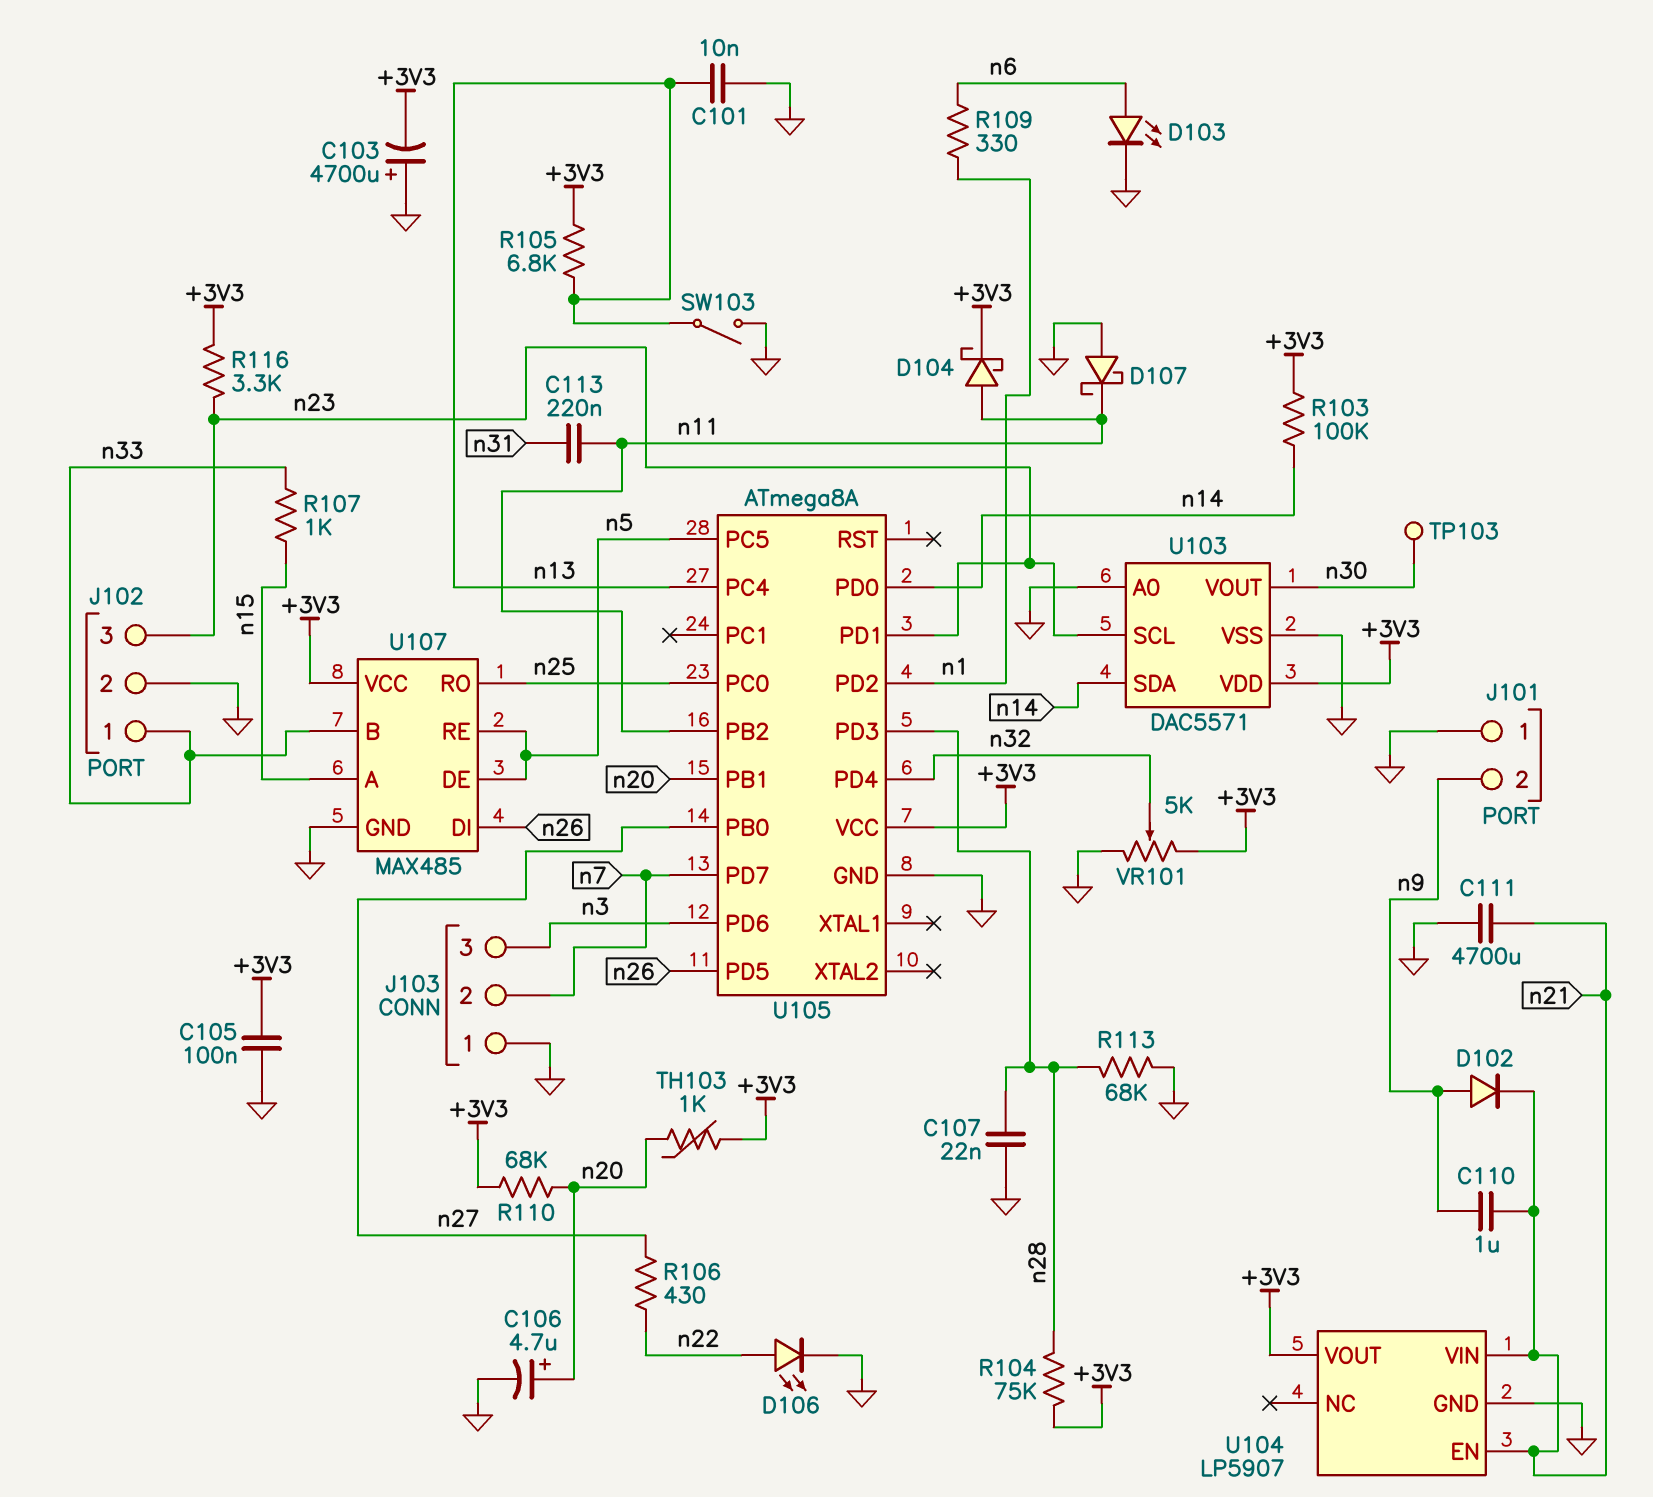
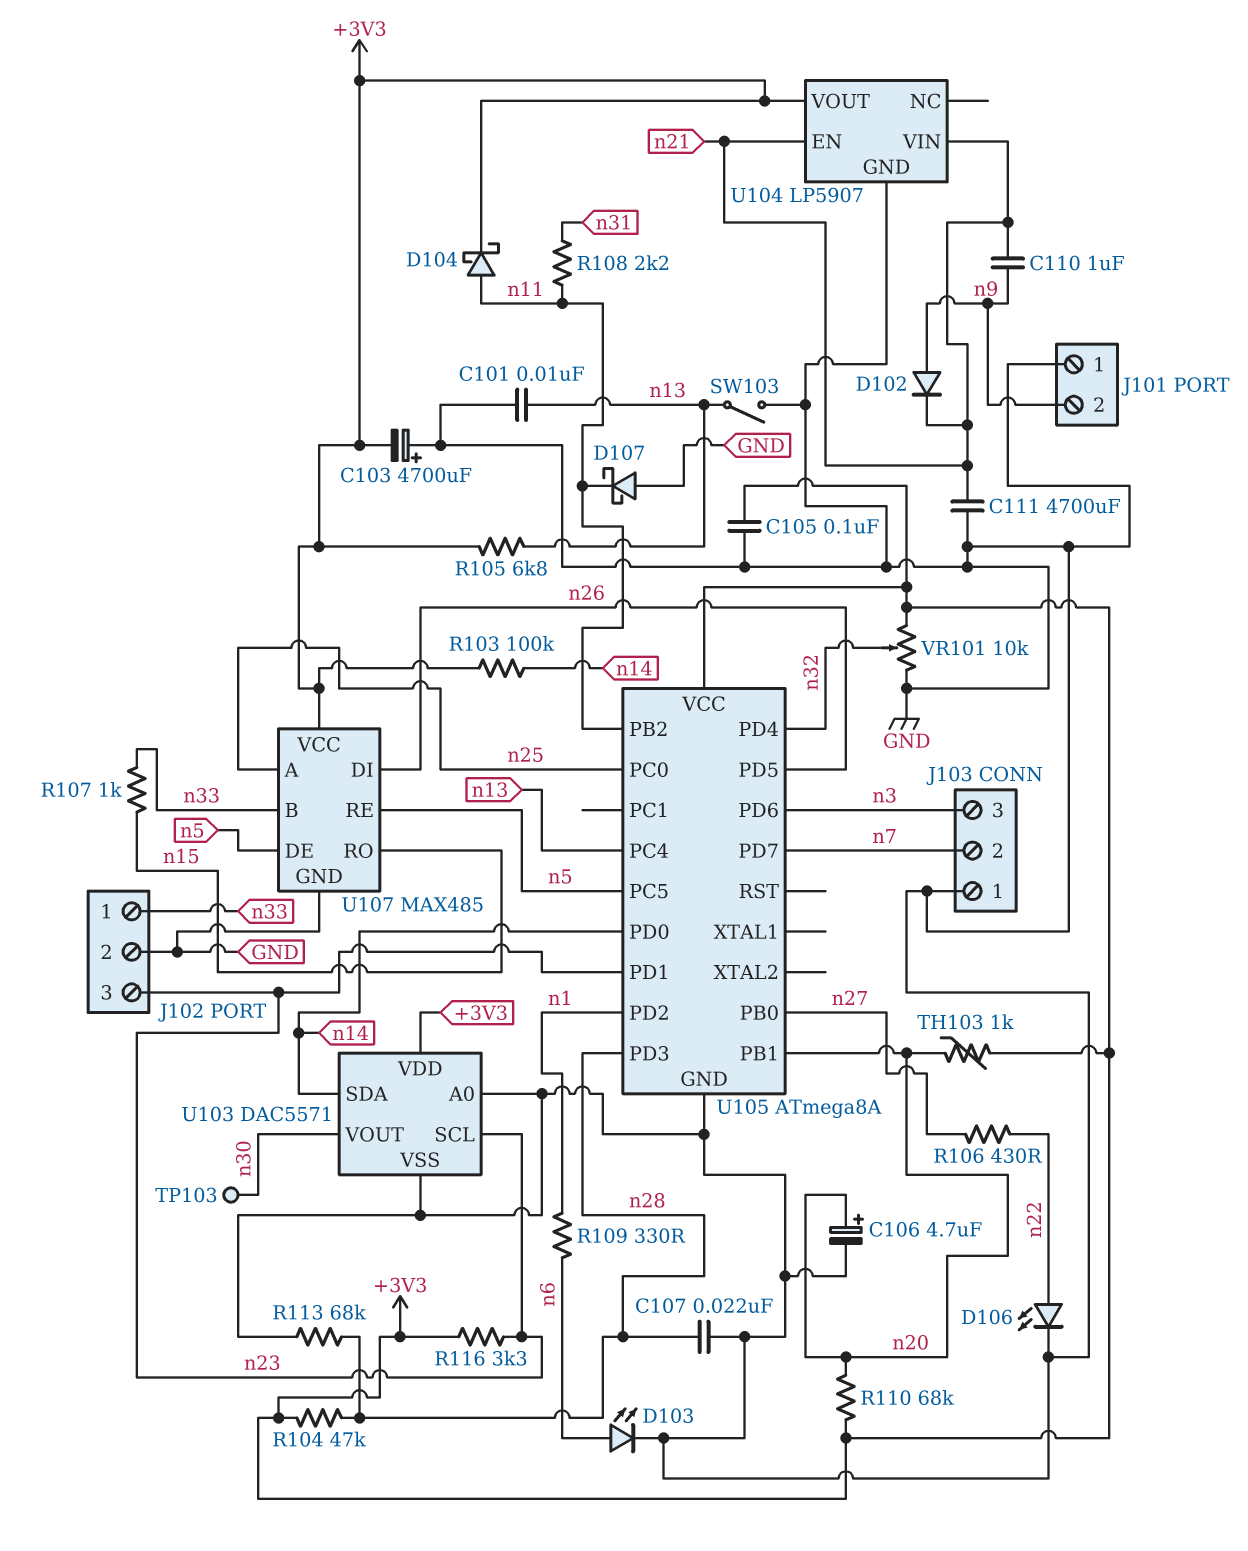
C113: 220nF (n11, n31) -> none
R104: 75k (+3V3, n28) -> 47k (+3V3, n28)
R108: none -> 2.2k (n11, n31)
U107 pin A: n15 -> n25
U107 pin RO: n25 -> n15
VR101: 5k (+3V3, GND, wiper n32) -> 10k (+3V3, GND, wiper n32)

